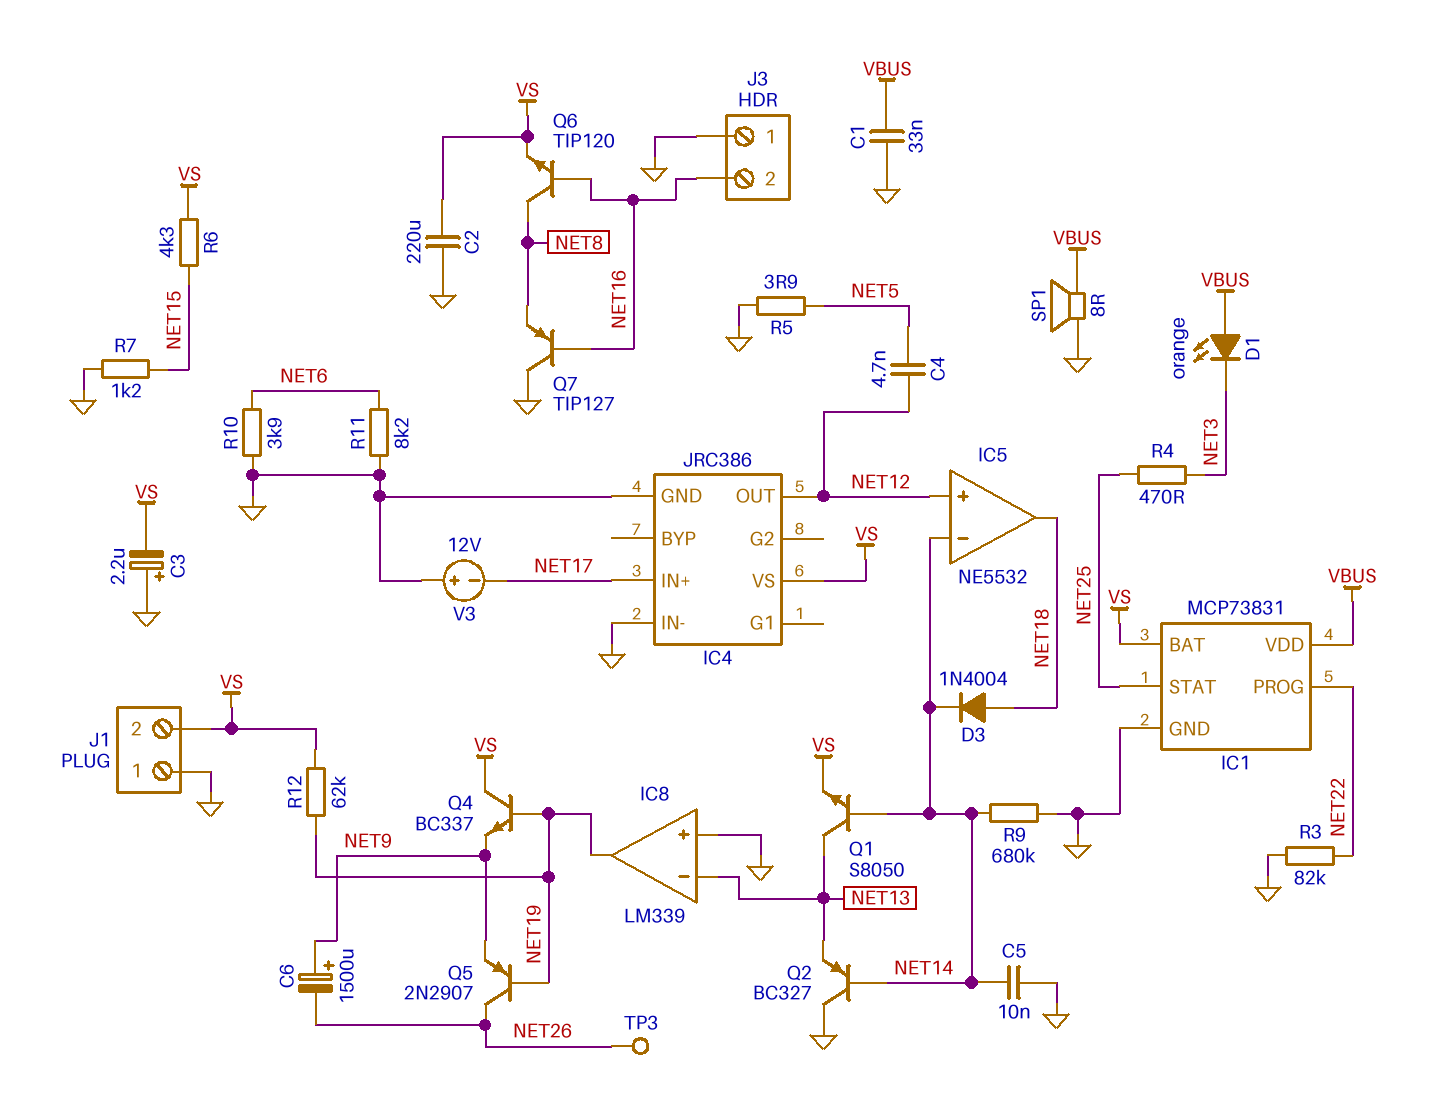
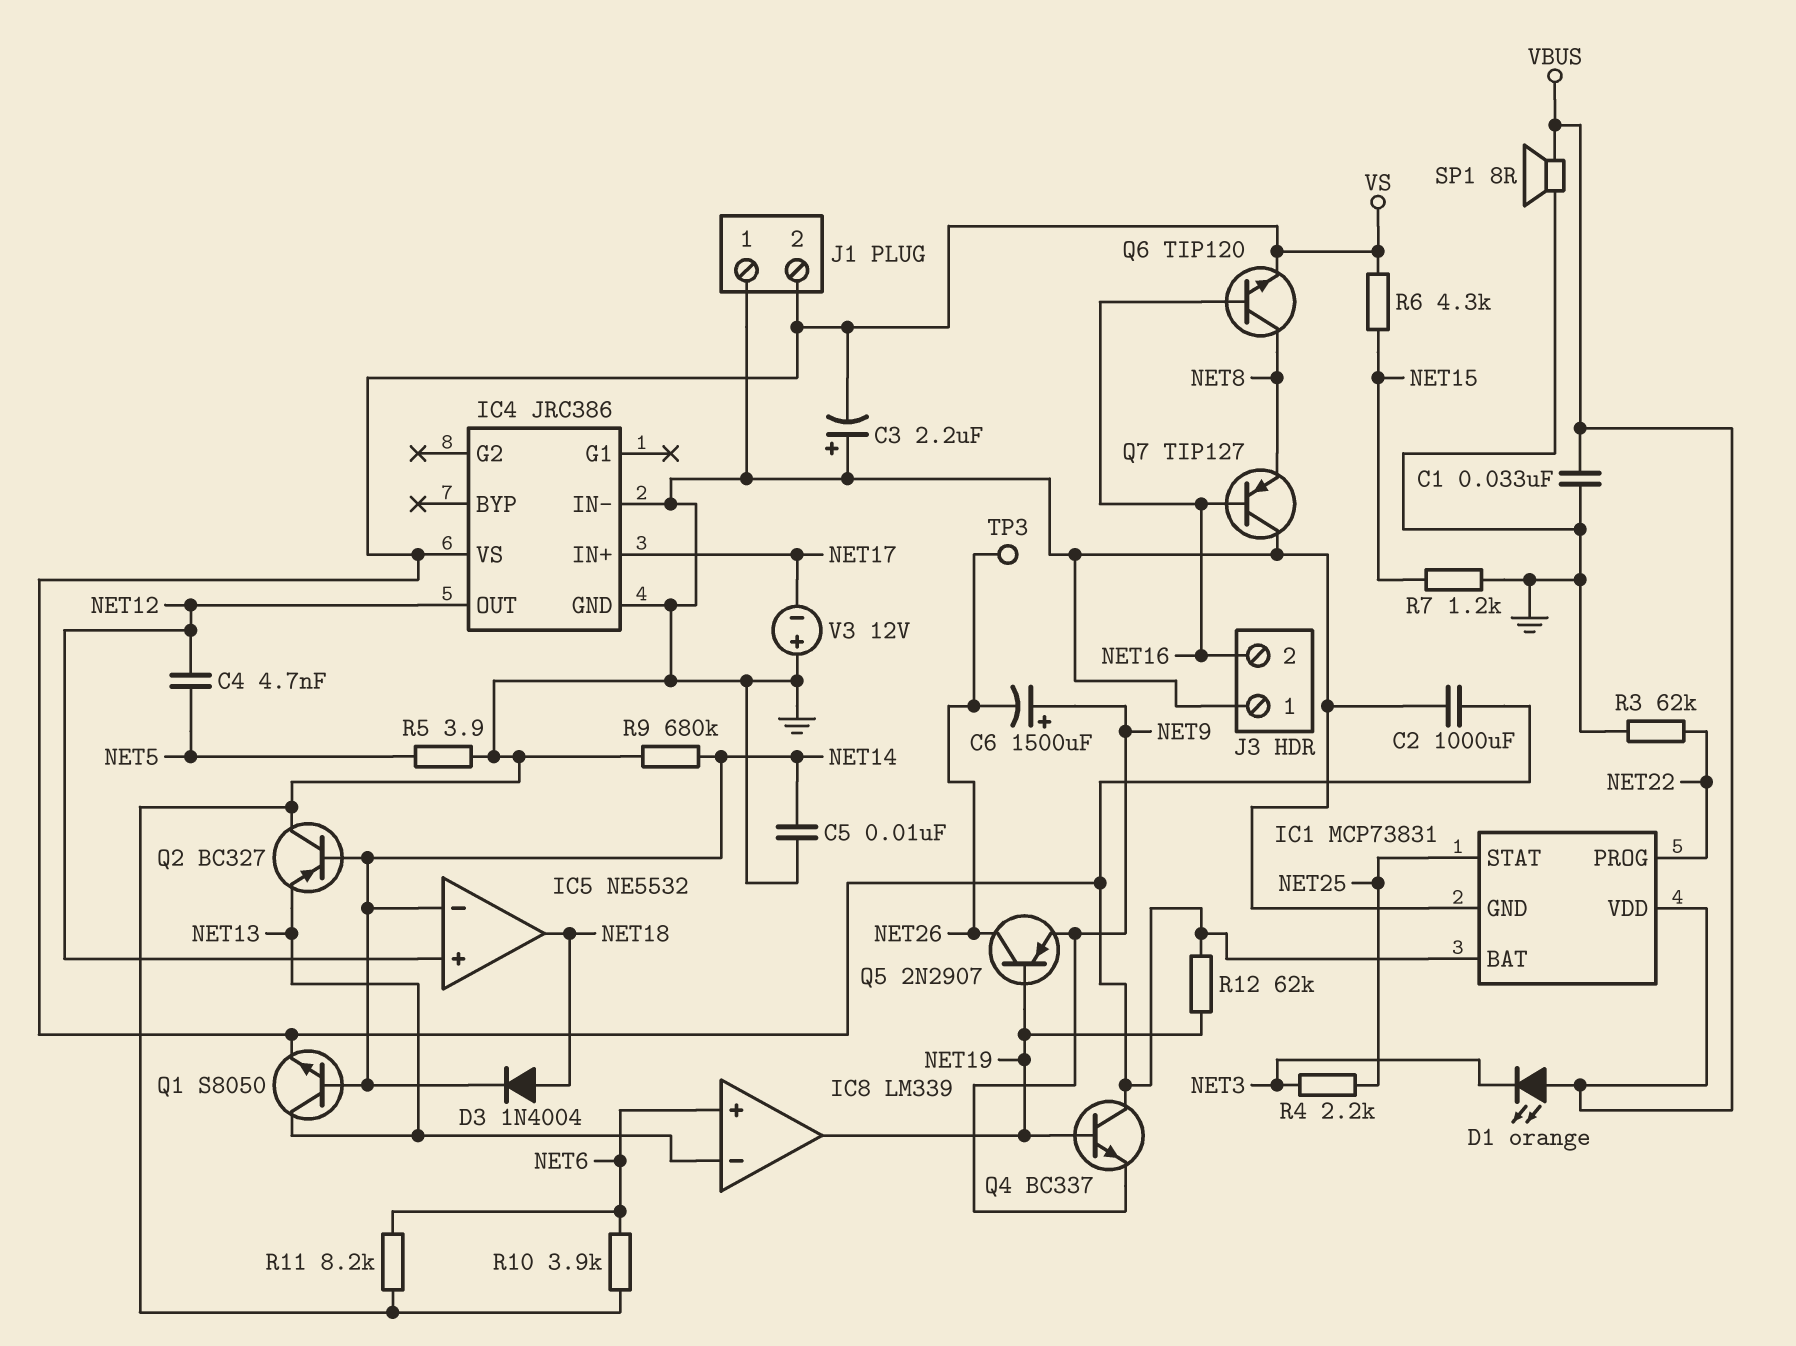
C2: 220uF (GND, VS) -> 1000uF (GND, VS)
IC8 pin in+: GND -> NET6
R3: 82k (GND, NET22) -> 62k (GND, NET22)
R4: 470 (NET3, NET25) -> 2.2k (NET3, NET25)

